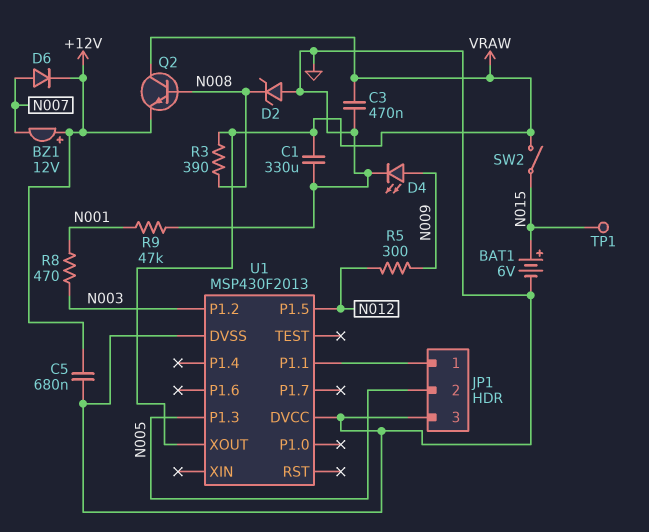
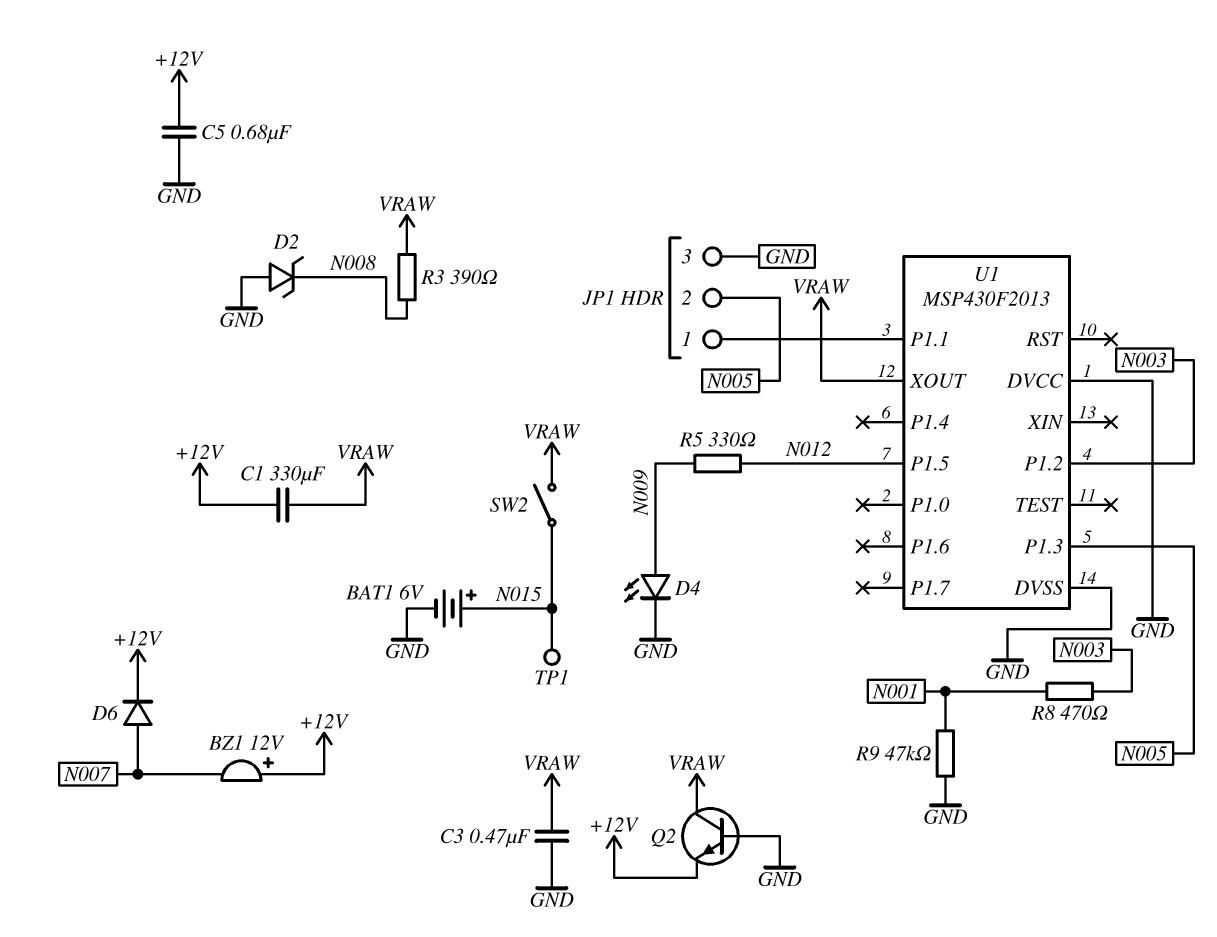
C1: 330uF (GND, VRAW) -> 330uF (+12V, VRAW)
Q2: NPN (B N008, C VRAW, E +12V) -> NPN (B GND, C VRAW, E +12V)
R5: 300 (N009, N012) -> 330 (N009, N012)

